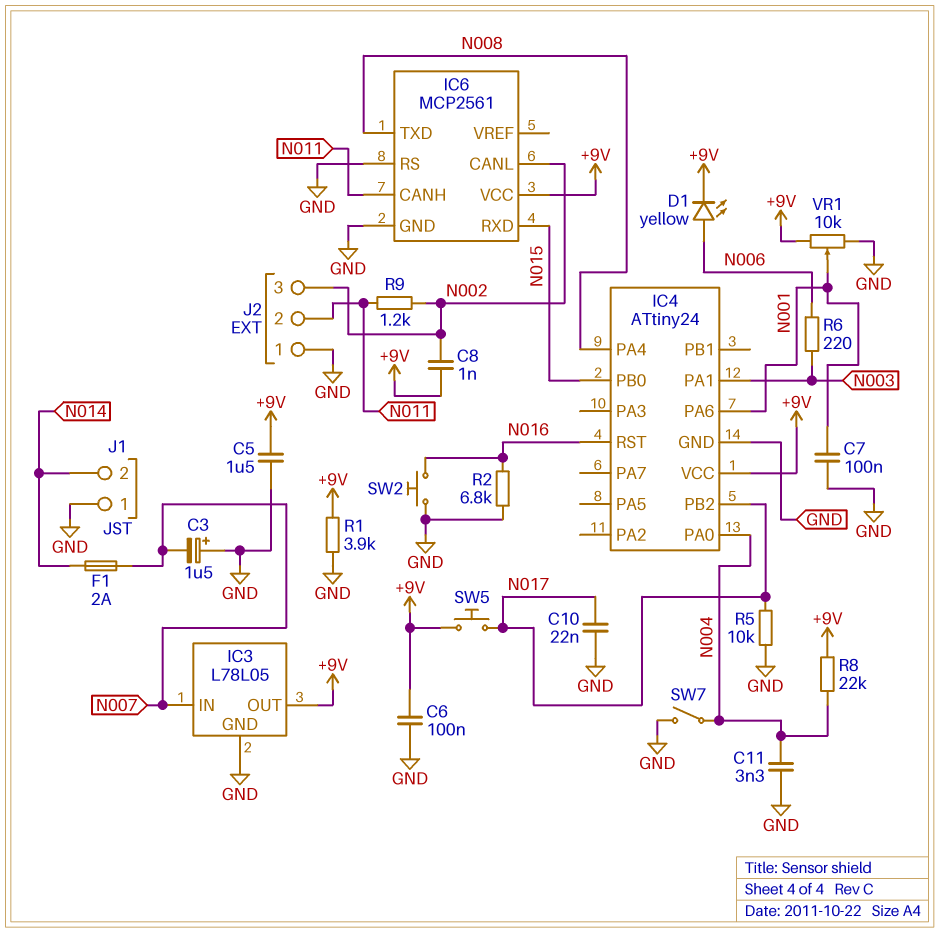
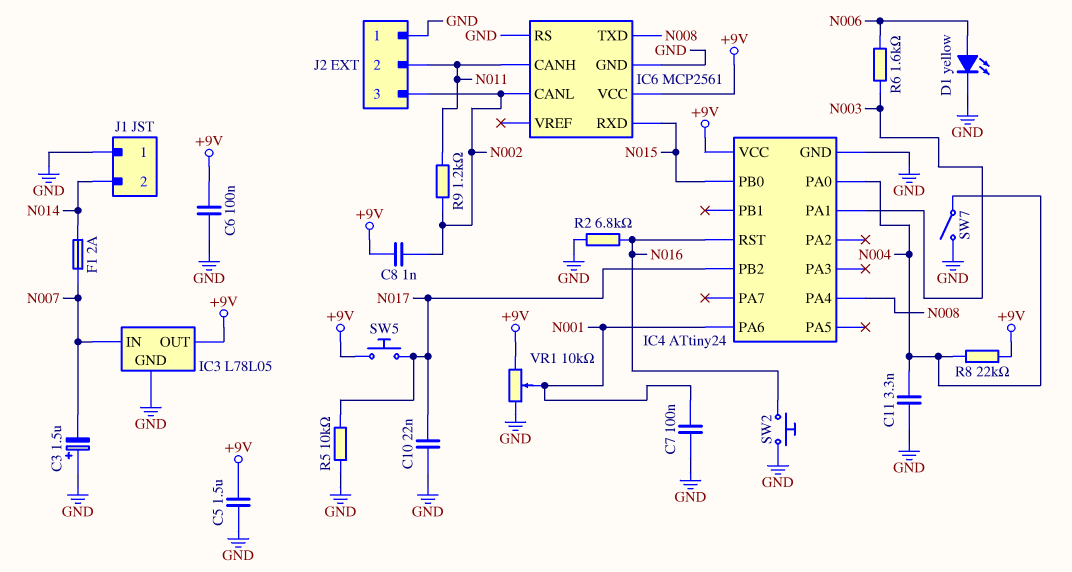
D1: LED yellow (A N006, K +9V) -> LED yellow (A N006, K GND)
R1: 3.9k (+9V, GND) -> none
R6: 220 (N003, N006) -> 1.6k (N003, N006)

